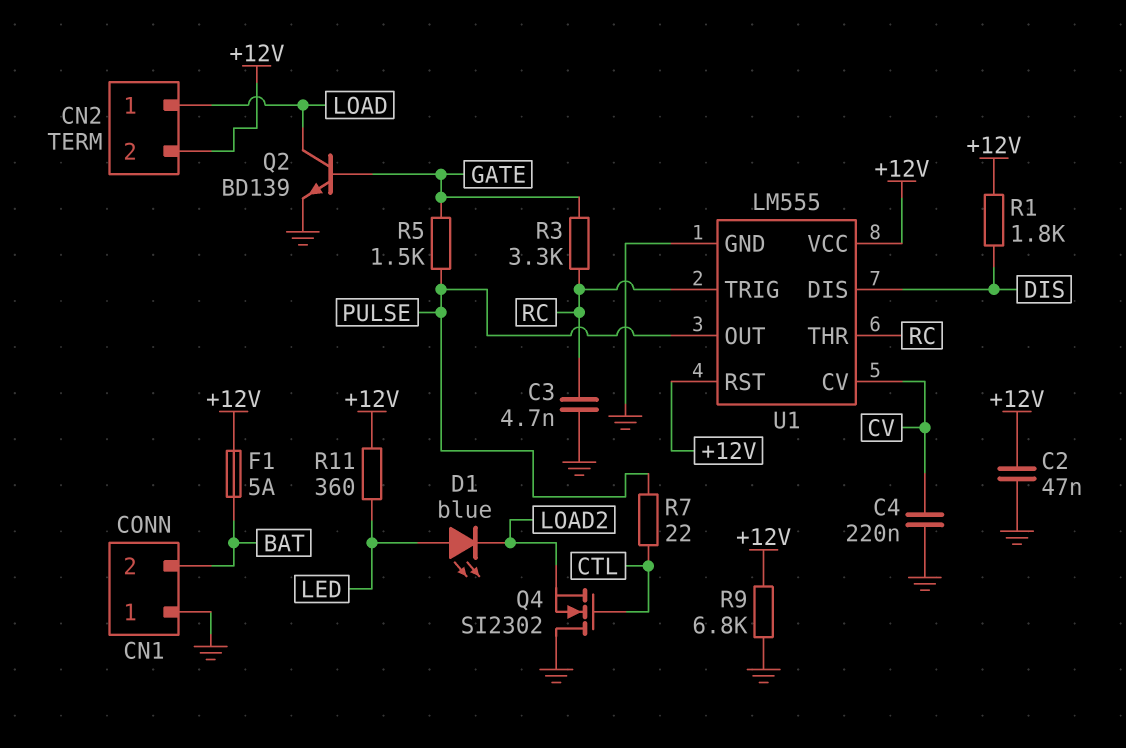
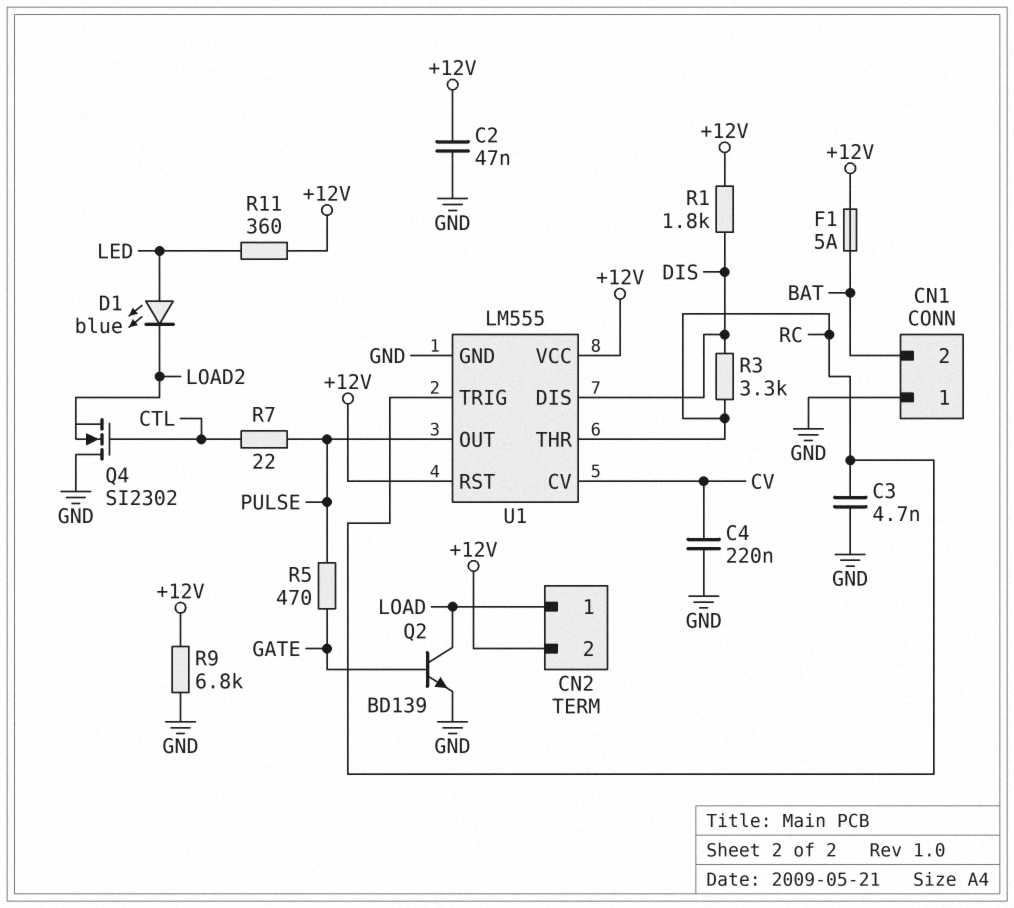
R3: 3.3k (GATE, RC) -> 3.3k (DIS, RC)
R5: 1.5k (GATE, PULSE) -> 470 (GATE, PULSE)

